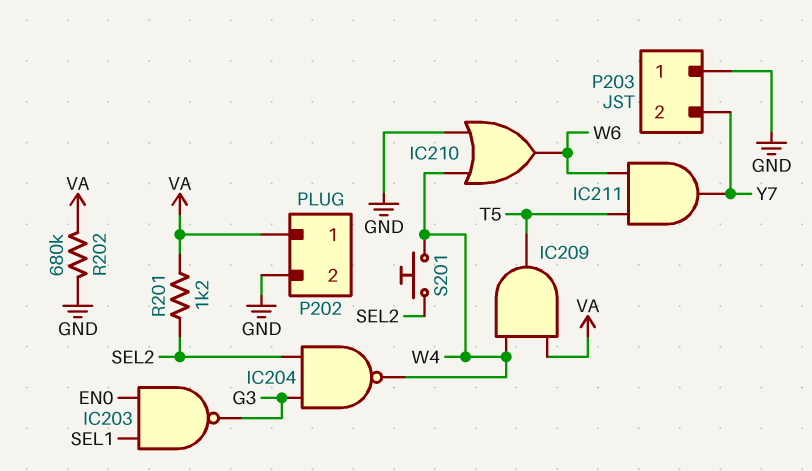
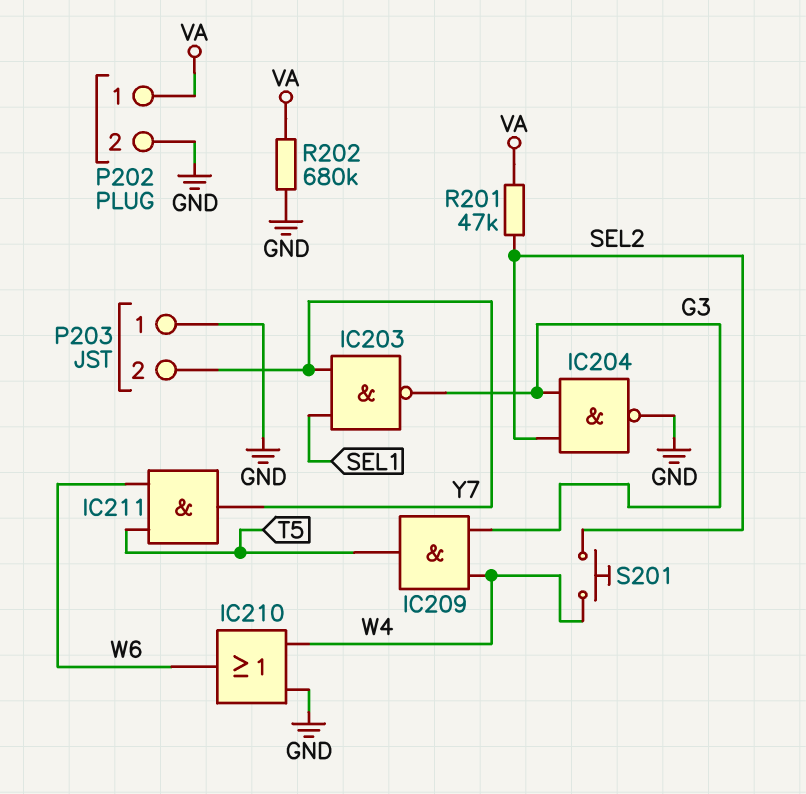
IC203: NAND (in EN0, in SEL1, out G3) -> NAND (in SEL1, in Y7, out G3)
IC204: NAND (in G3, in SEL2, out W4) -> NAND (in G3, in SEL2, out GND)
IC209: AND (in VA, in W4, out T5) -> AND (in G3, in W4, out T5)
R201: 1.2k (SEL2, VA) -> 47k (SEL2, VA)

